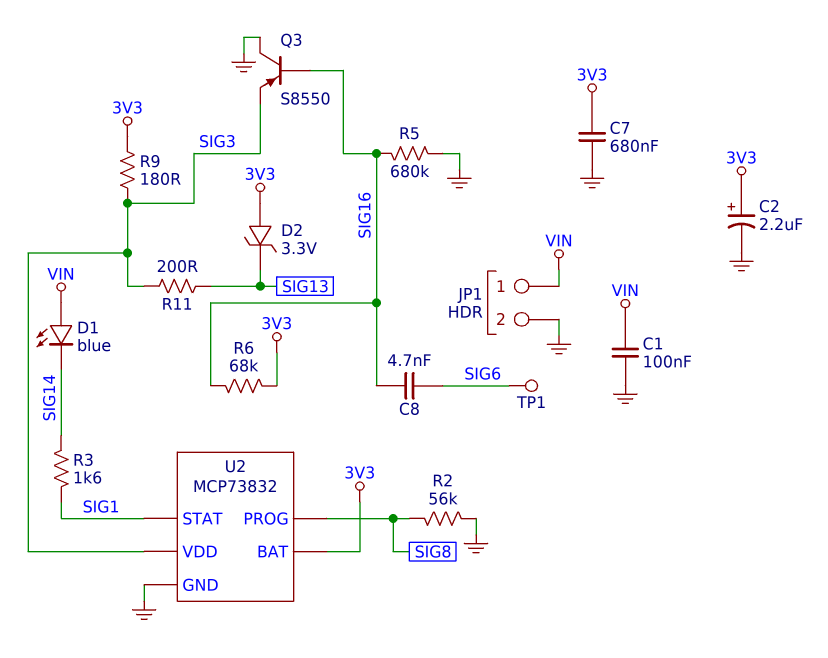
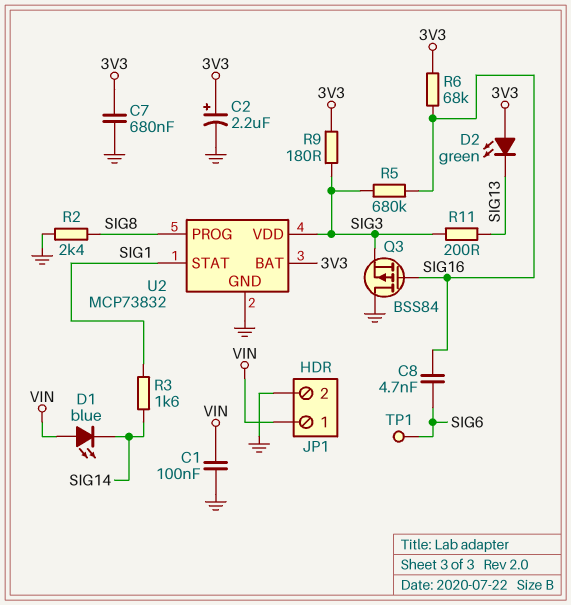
D2: zener 3.3V (A 3V3, K SIG13) -> LED green (A 3V3, K SIG13)
Q3: PNP S8550 (B SIG16, C GND, E SIG3) -> PMOS BSS84 (G SIG16, D GND, S SIG3)
R2: 56k (GND, SIG8) -> 2.4k (GND, SIG8)
R5: 680k (GND, SIG16) -> 680k (SIG3, SIG16)

